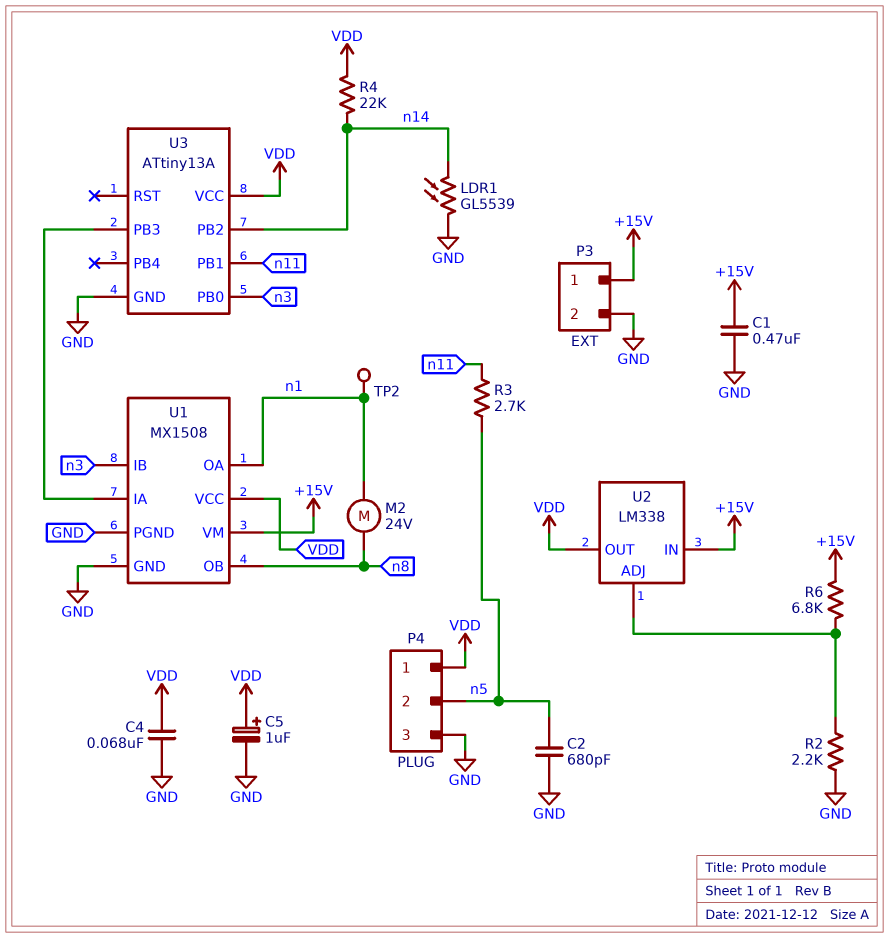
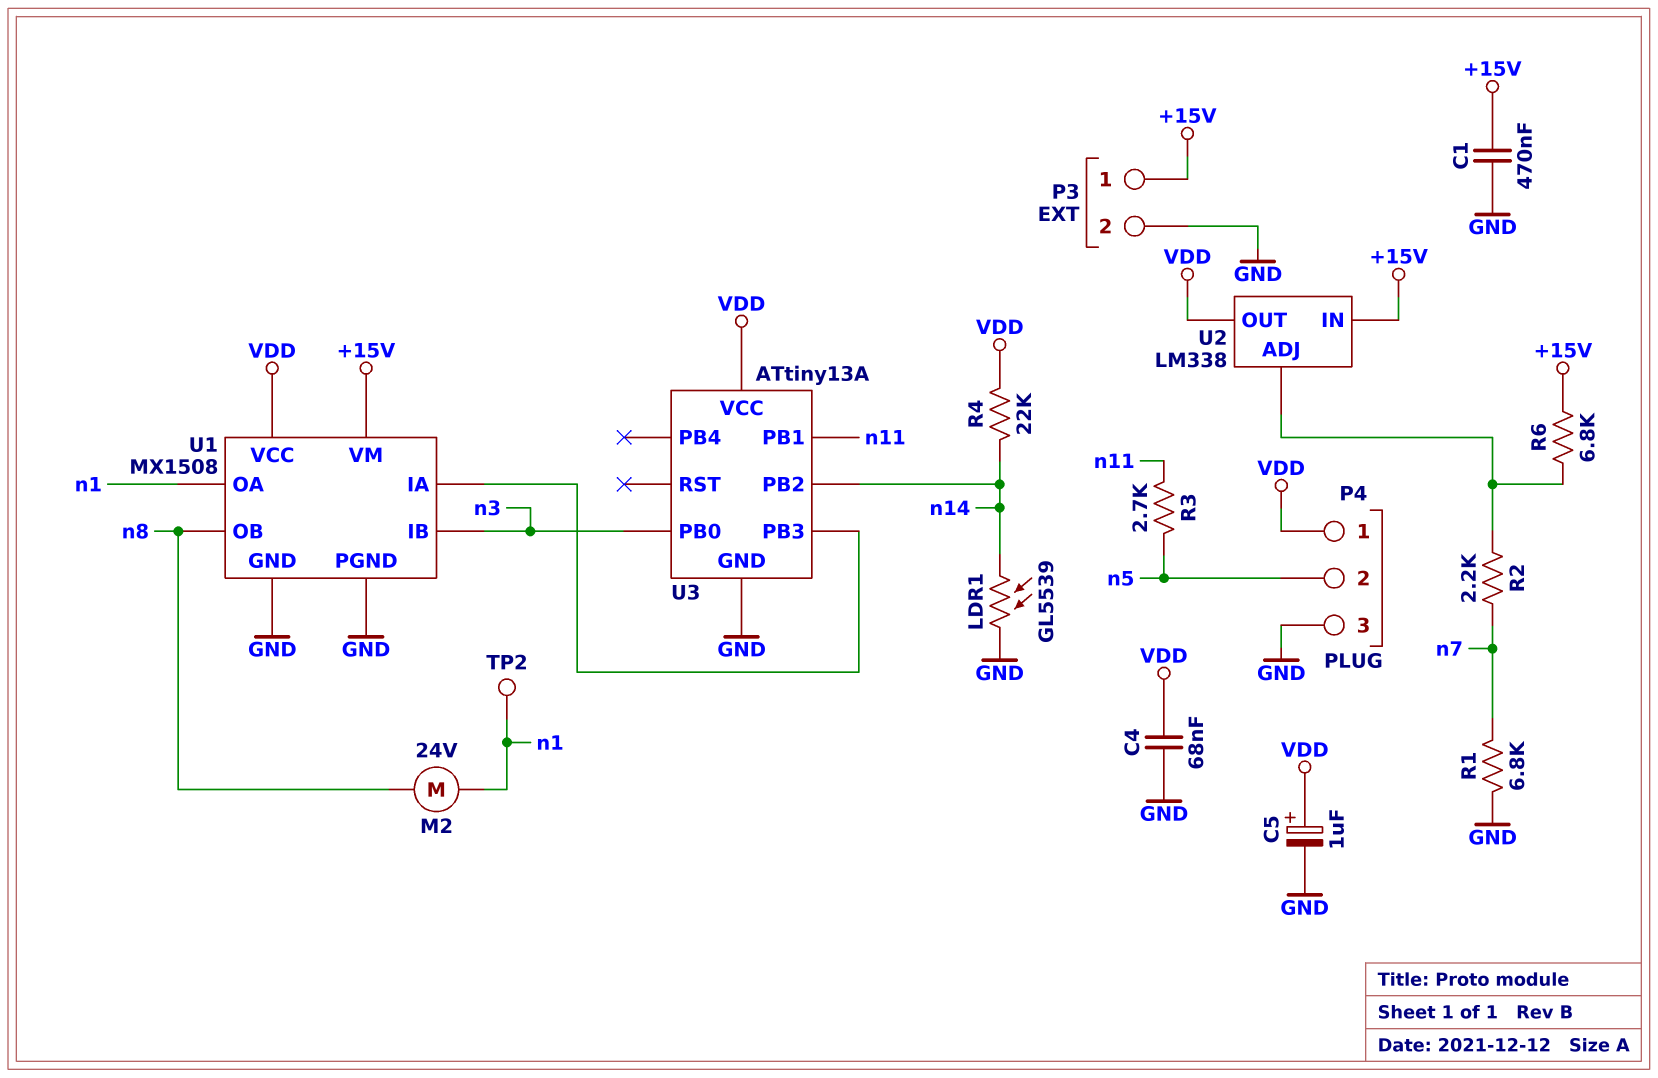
C2: 680pF (GND, n5) -> none
R1: none -> 6.8k (GND, n7)
R2: 2.2k (GND, U2/ADJ) -> 2.2k (U2/ADJ, n7)

